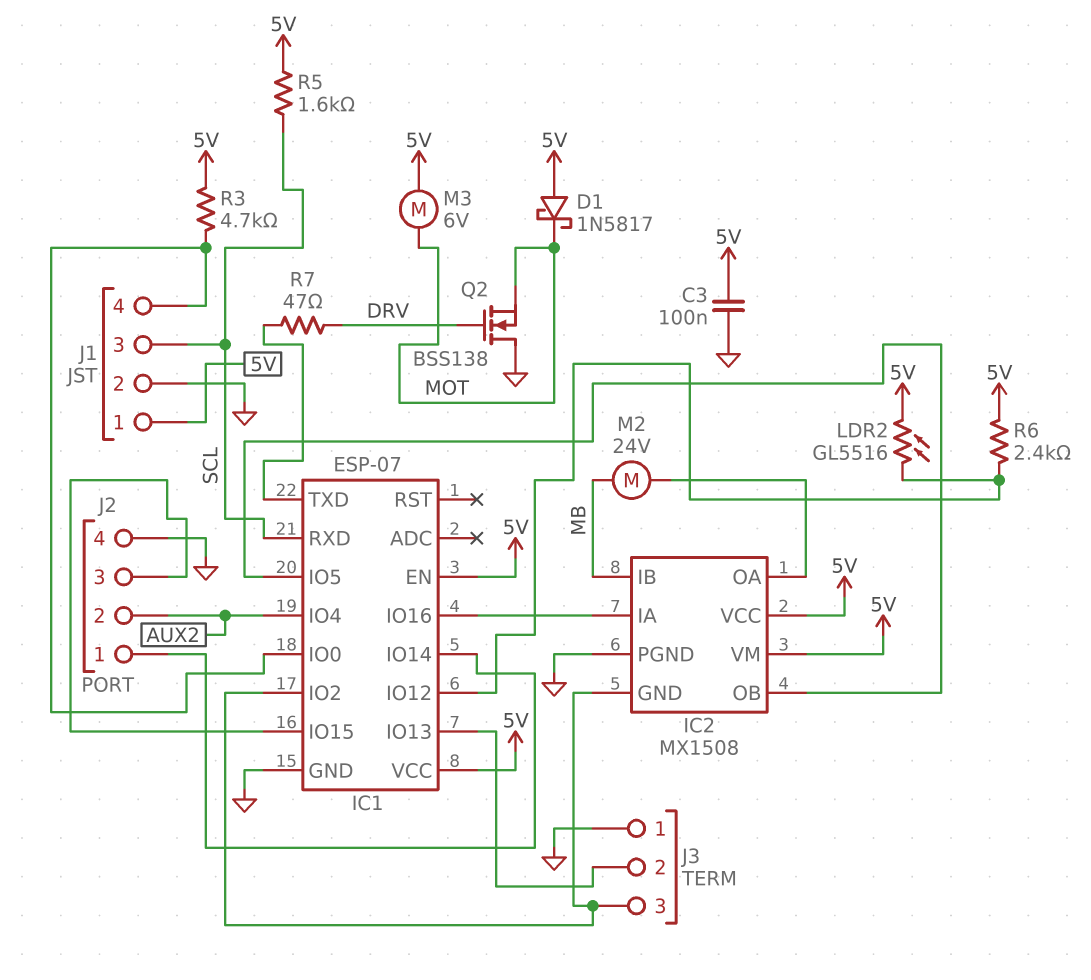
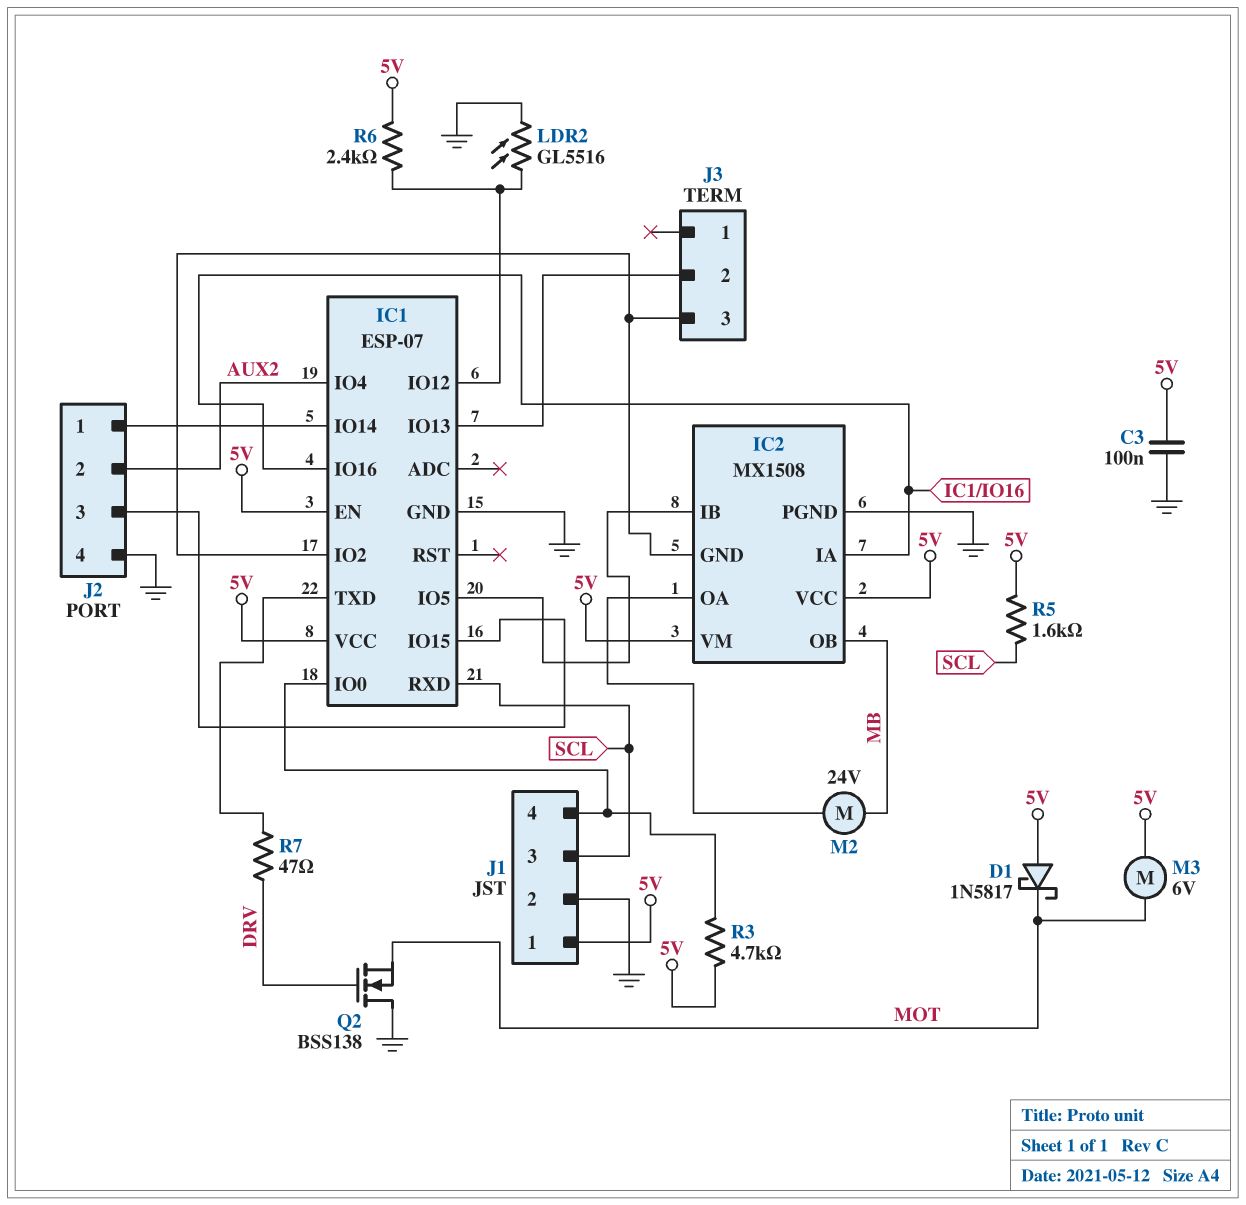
IC2 pin IB: MB -> IC1/IO5
IC2 pin OB: IC1/IO5 -> MB
J3 pin 1: GND -> none
LDR2: GL5516 (5V, IC1/IO12) -> GL5516 (GND, IC1/IO12)

